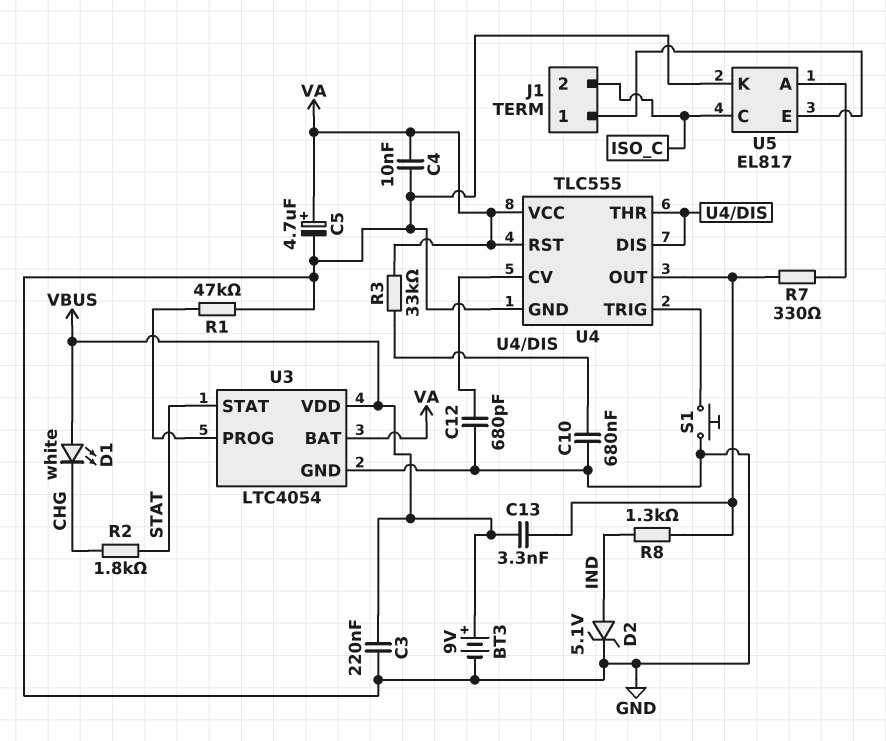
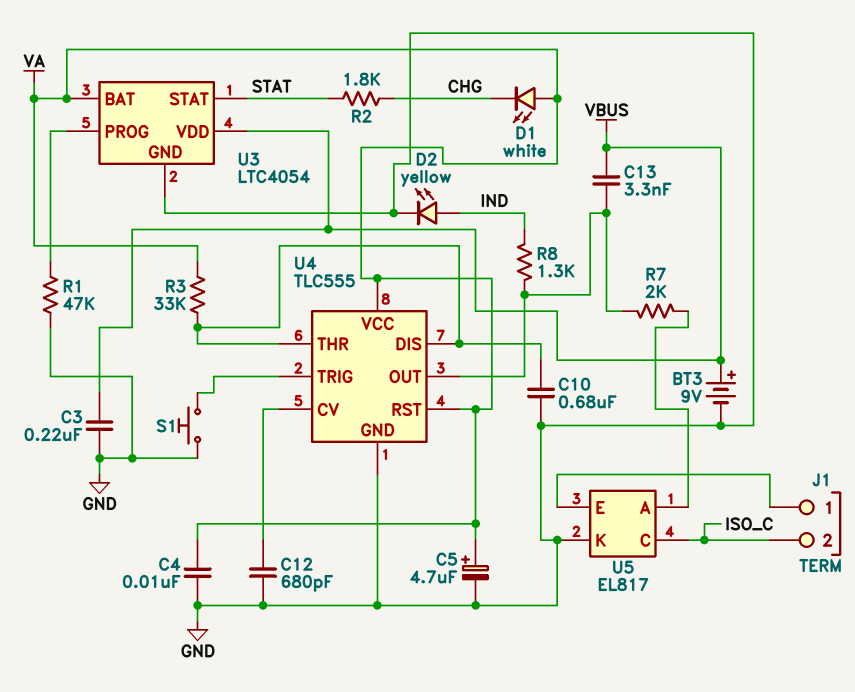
D1: LED white (A VBUS, K CHG) -> LED white (A VA, K CHG)
D2: zener 5.1V (A IND, K GND) -> LED yellow (A IND, K GND)
R7: 330 (U4/OUT, U5/A) -> 2k (U4/OUT, U5/A)

